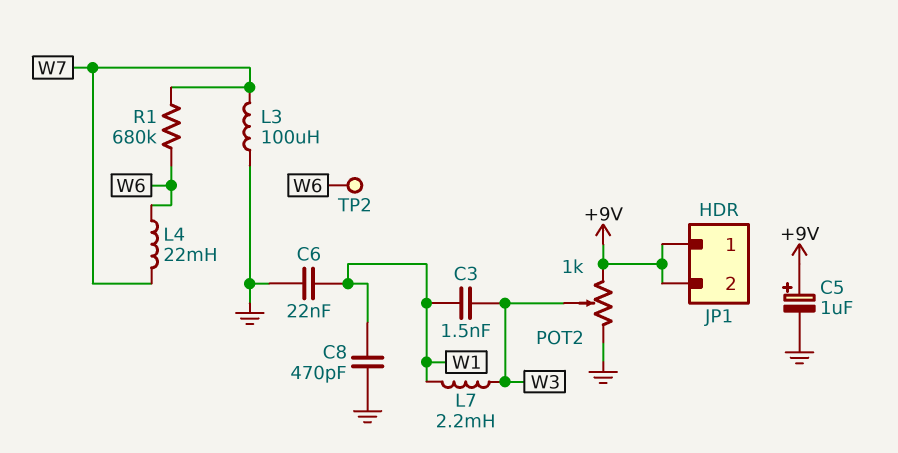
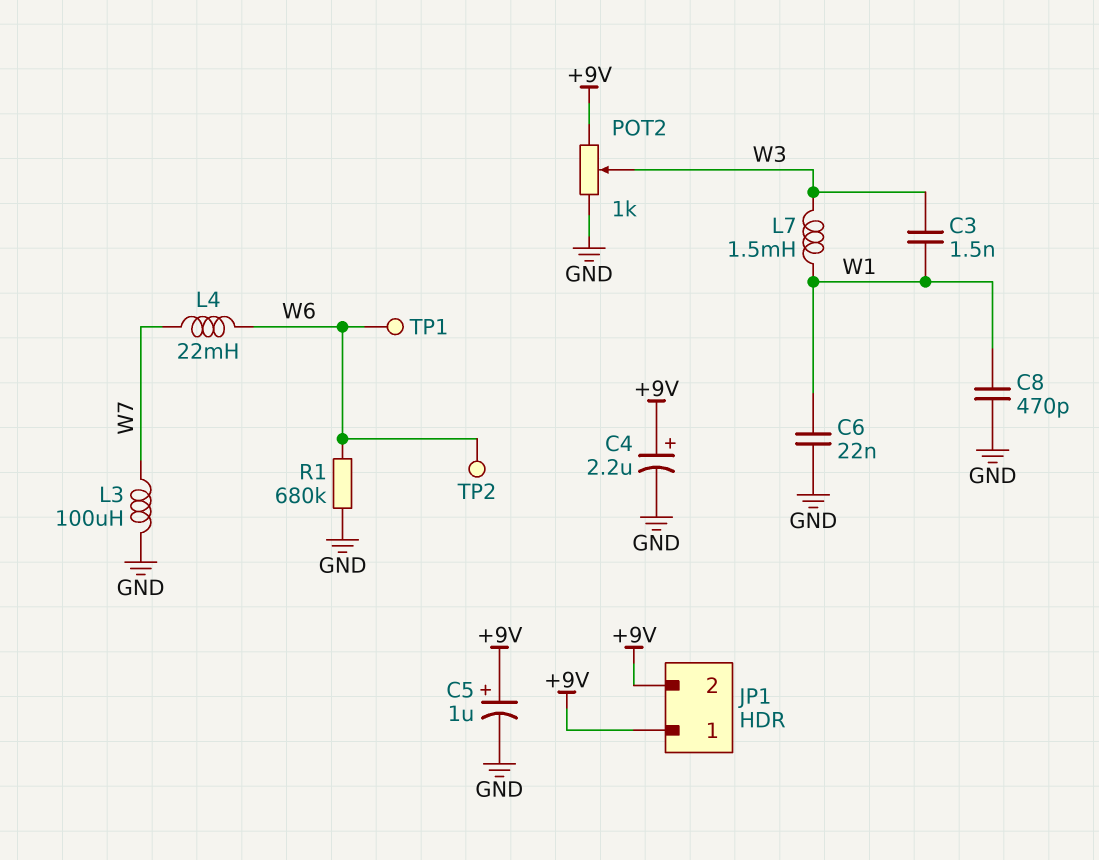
C4: none -> 2.2uF (plus +9V, minus GND)
L7: 2.2mH (W1, W3) -> 1.5mH (W1, W3)
R1: 680k (W6, W7) -> 680k (GND, W6)
TP1: none -> test point (W6)

